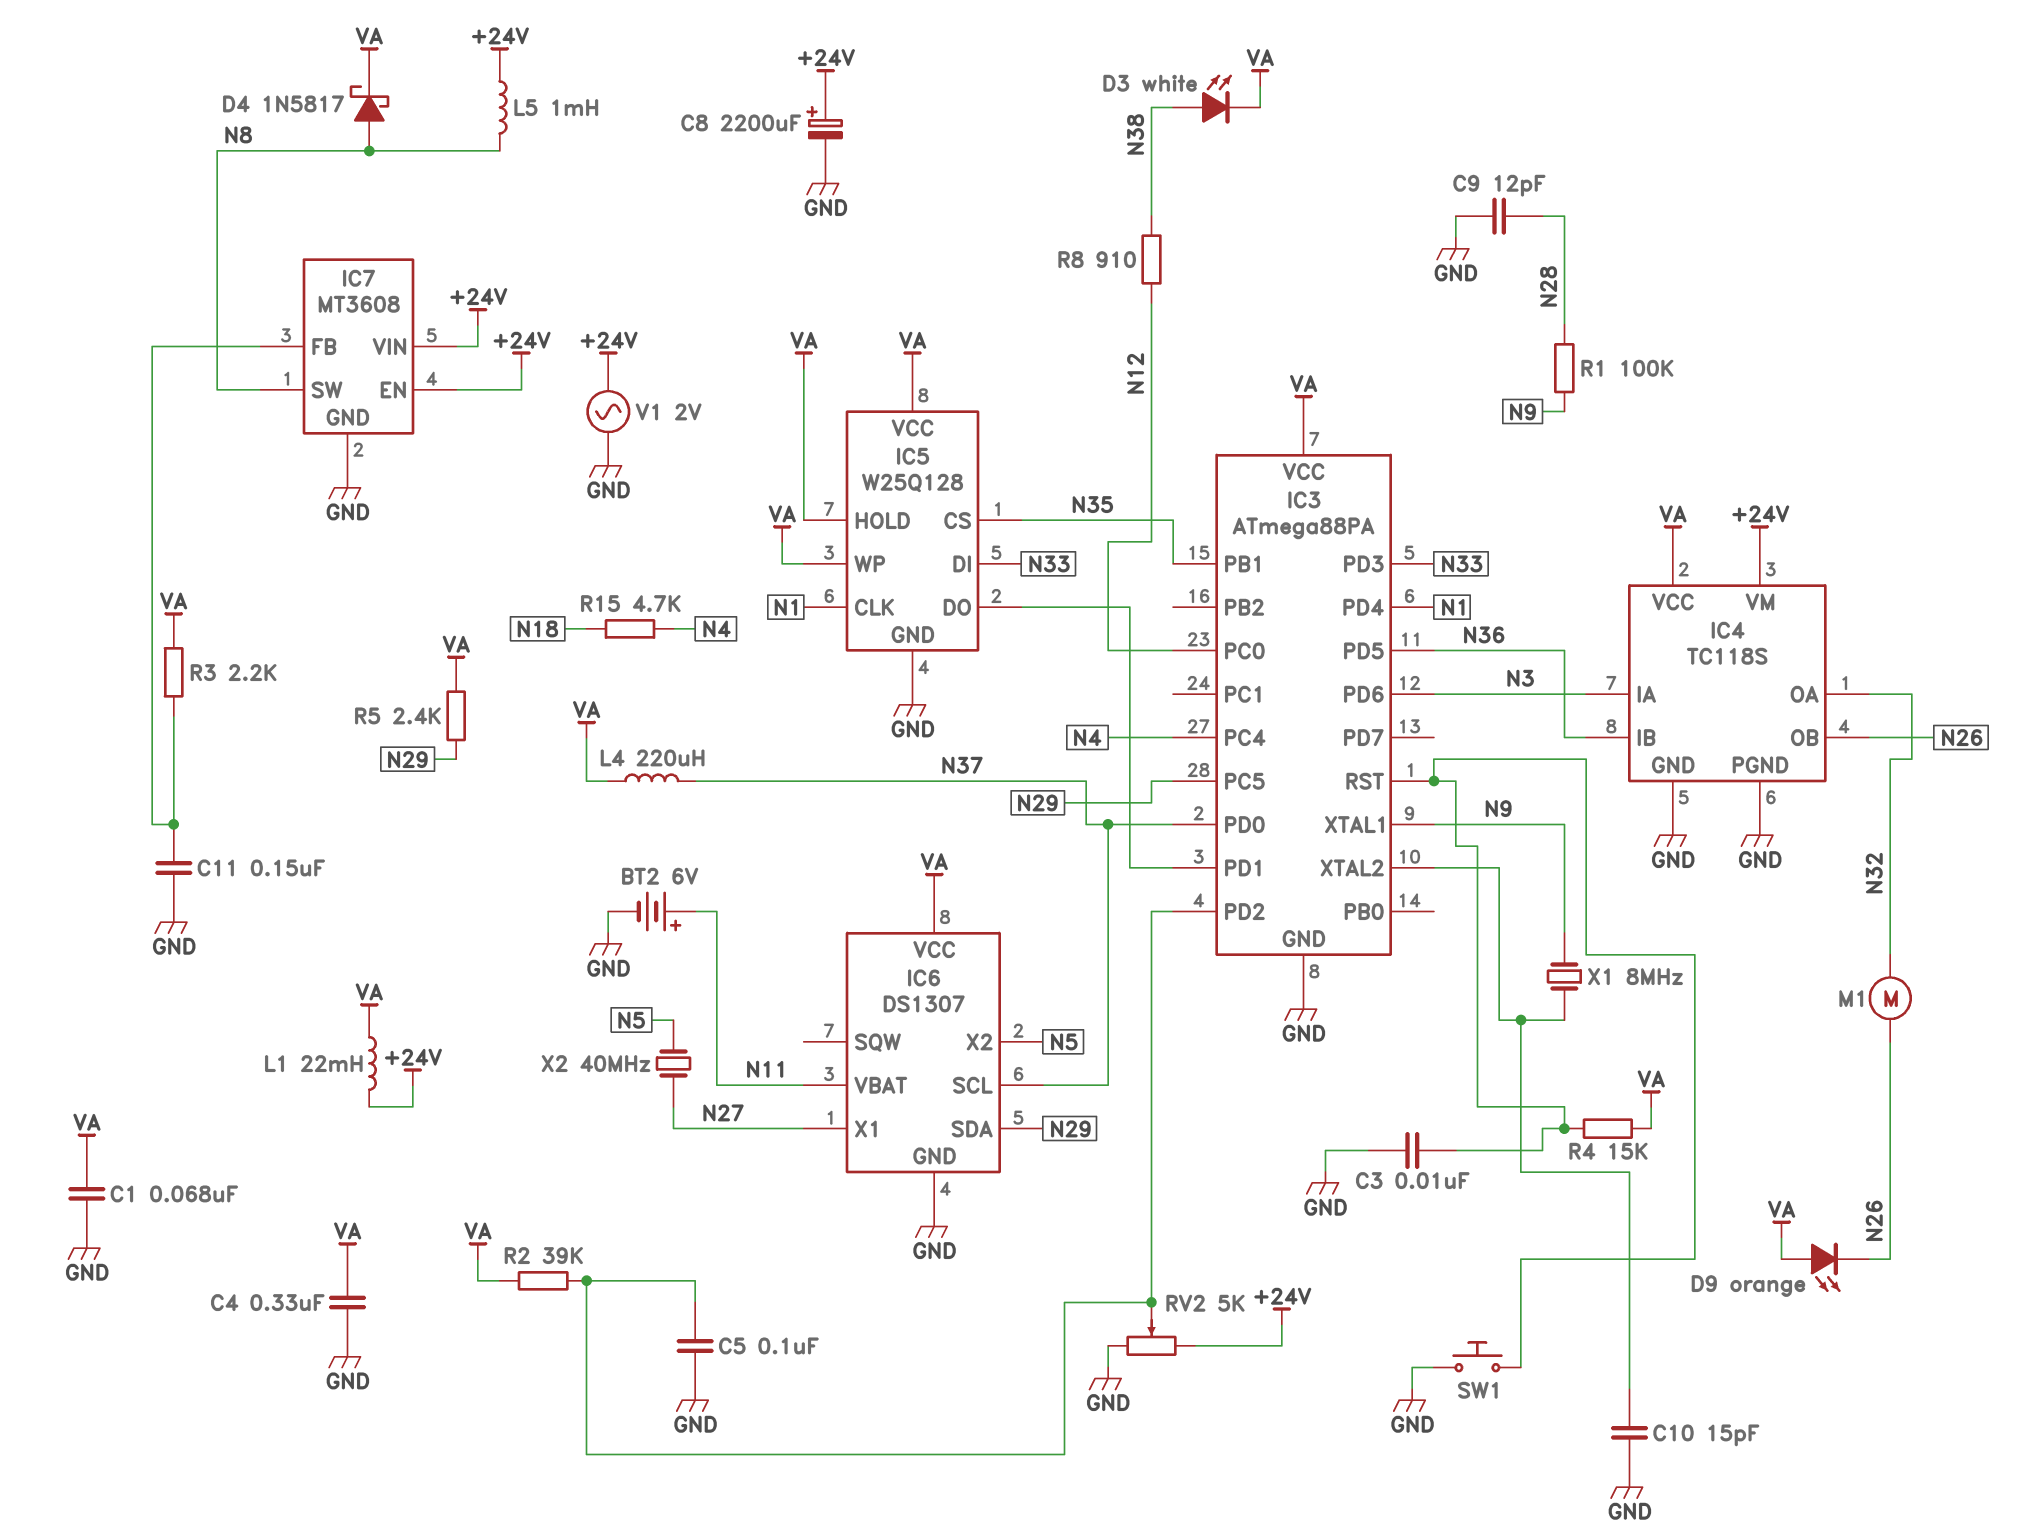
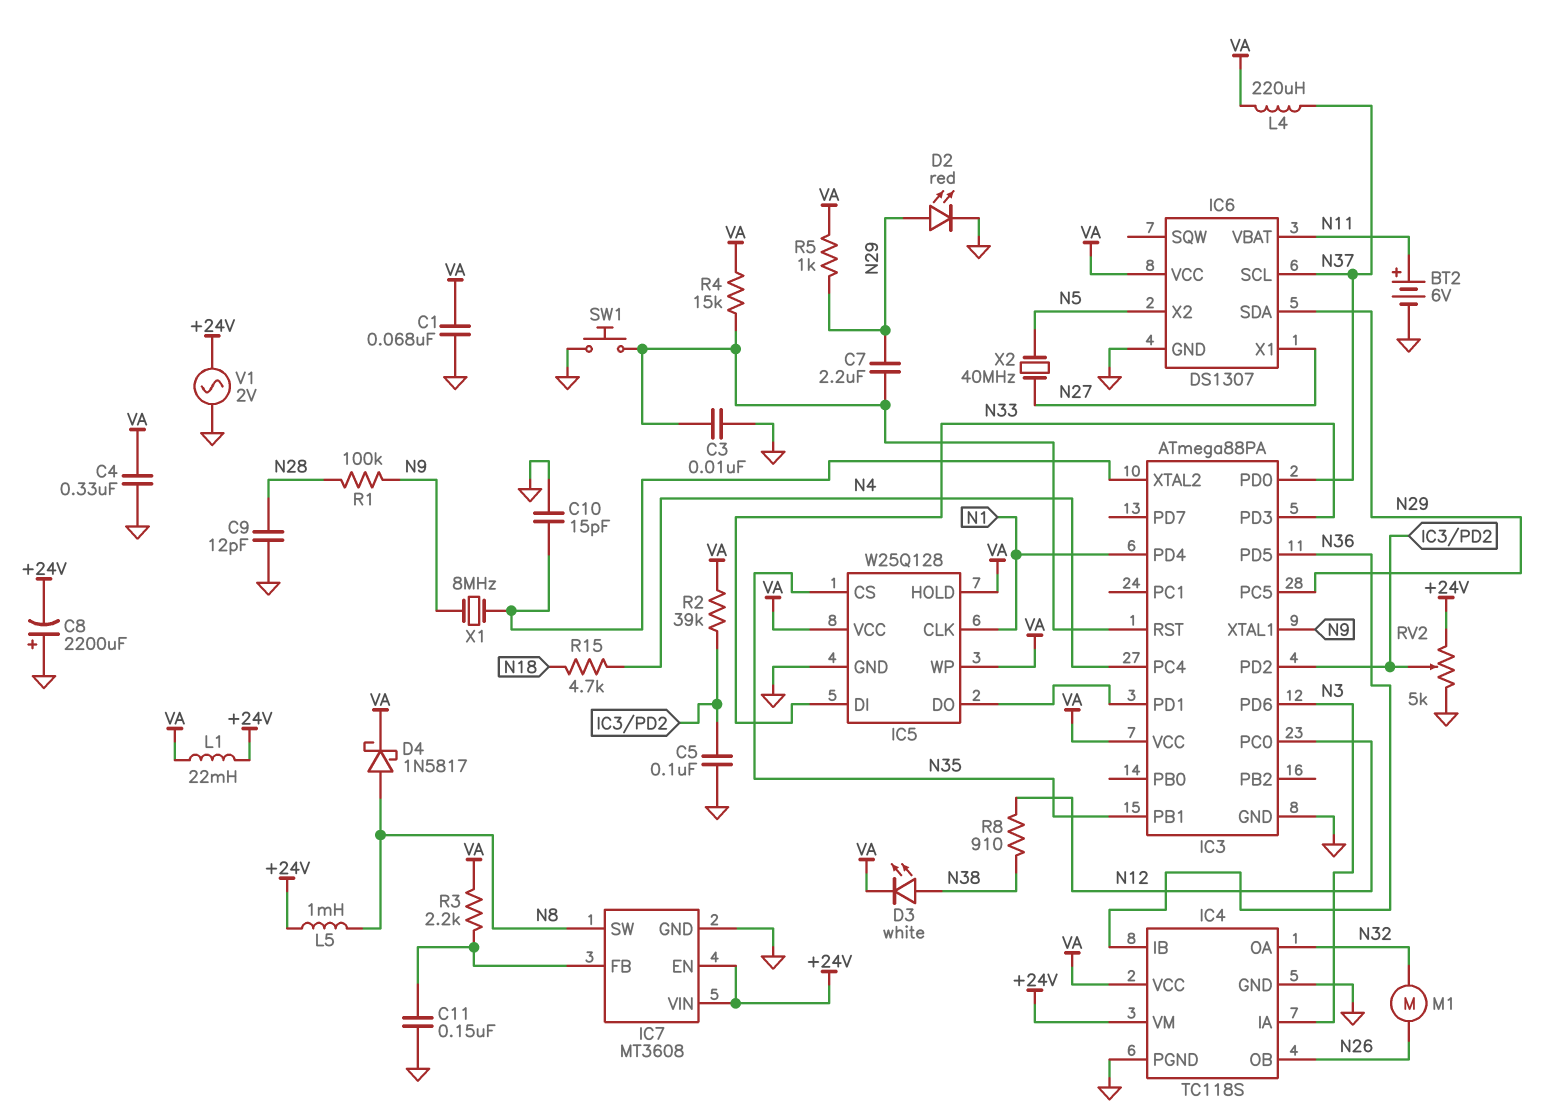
C7: none -> 2.2uF (IC3/RST, N29)
C8: 2200uF (plus +24V, minus GND) -> 2200uF (plus GND, minus +24V)
D2: none -> LED red (A N29, K GND)
D9: LED orange (A VA, K N26) -> none
R5: 2.4k (N29, VA) -> 1k (N29, VA)

